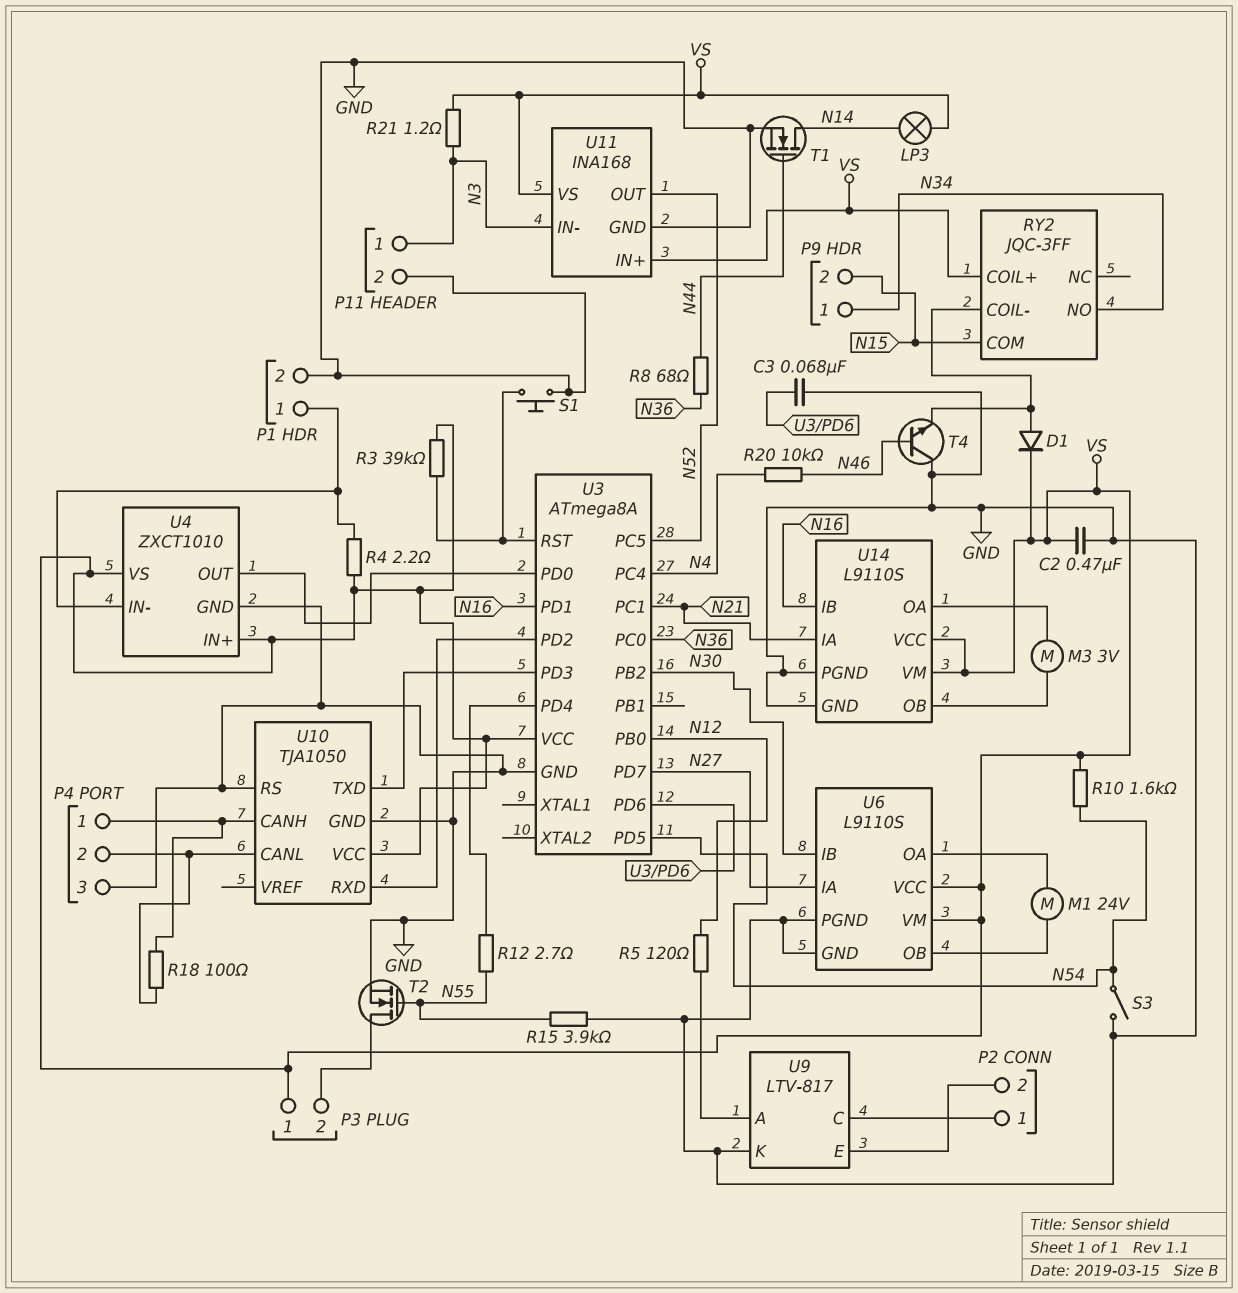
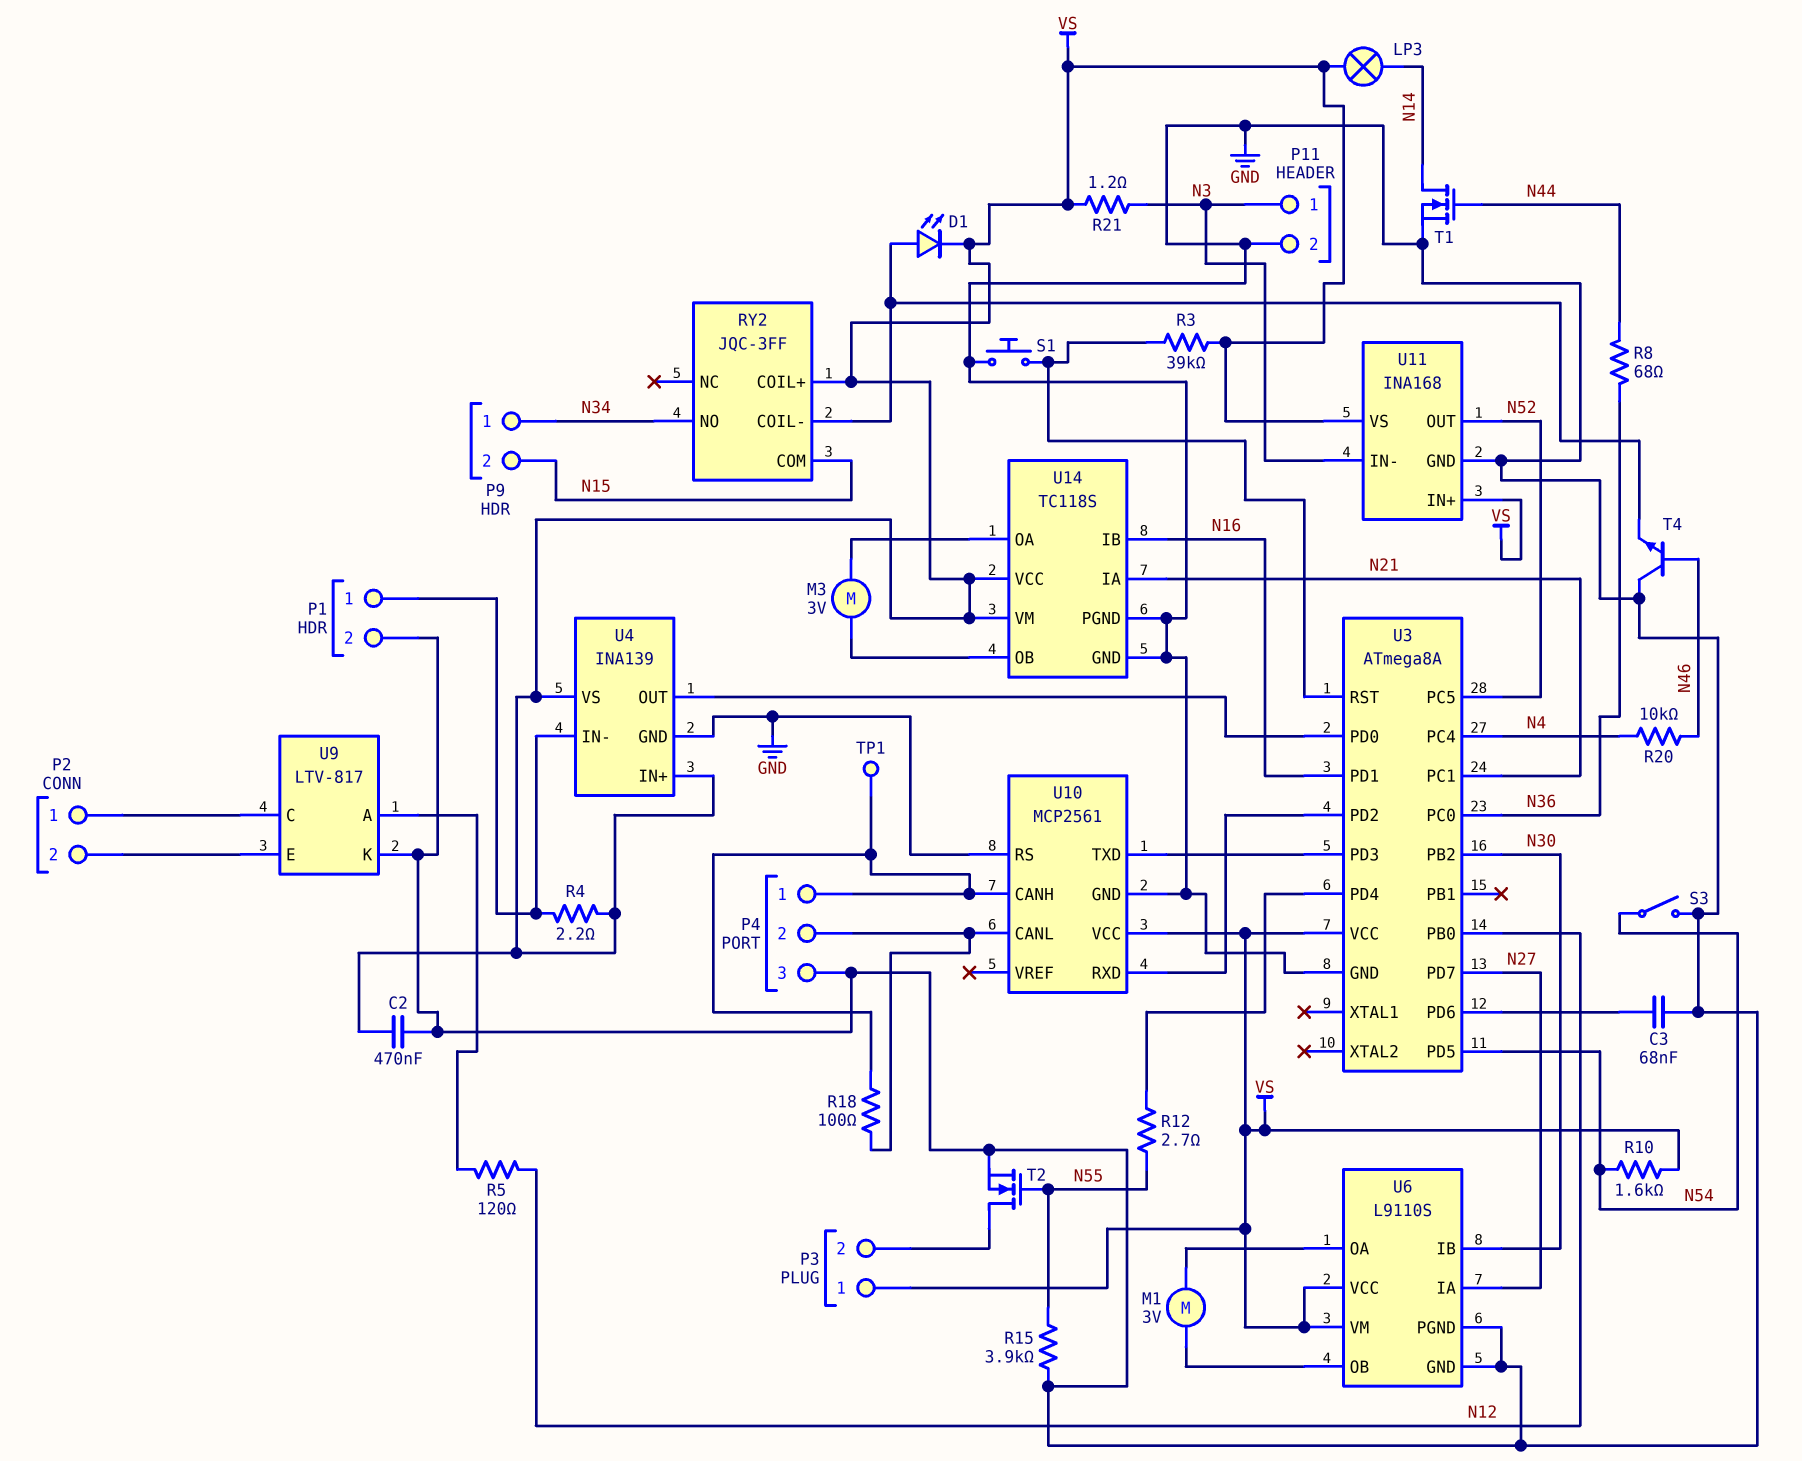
D1: diode (A RY2/COIL-, K VS) -> LED (A RY2/COIL-, K VS)
M1: motor 24V (U6/OA, U6/OB) -> motor 3V (U6/OA, U6/OB)
TP1: none -> test point (P4/1)
U4: ZXCT1010 -> INA139
U10: TJA1050 -> MCP2561
U14: L9110S -> TC118S

